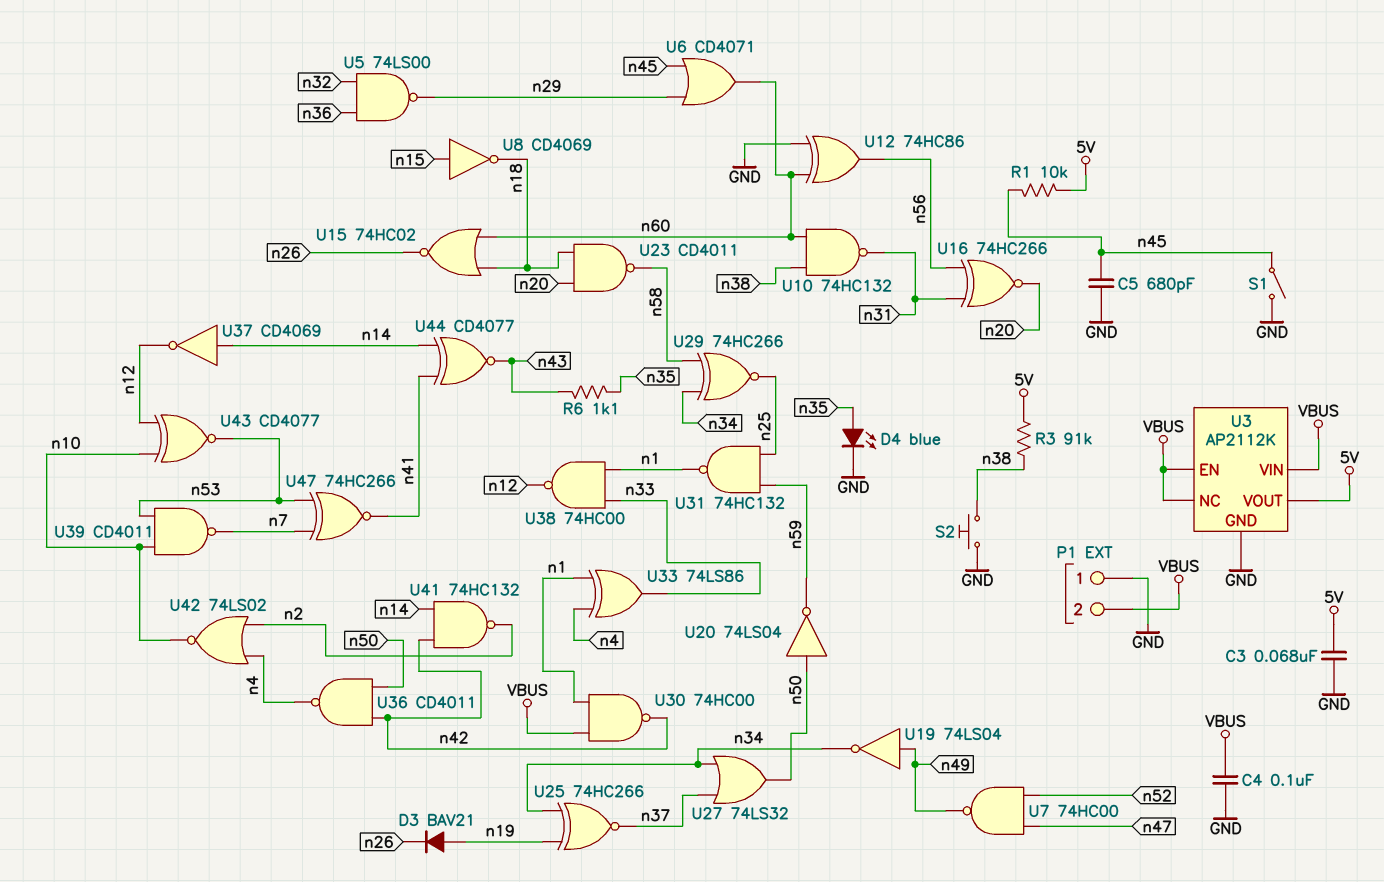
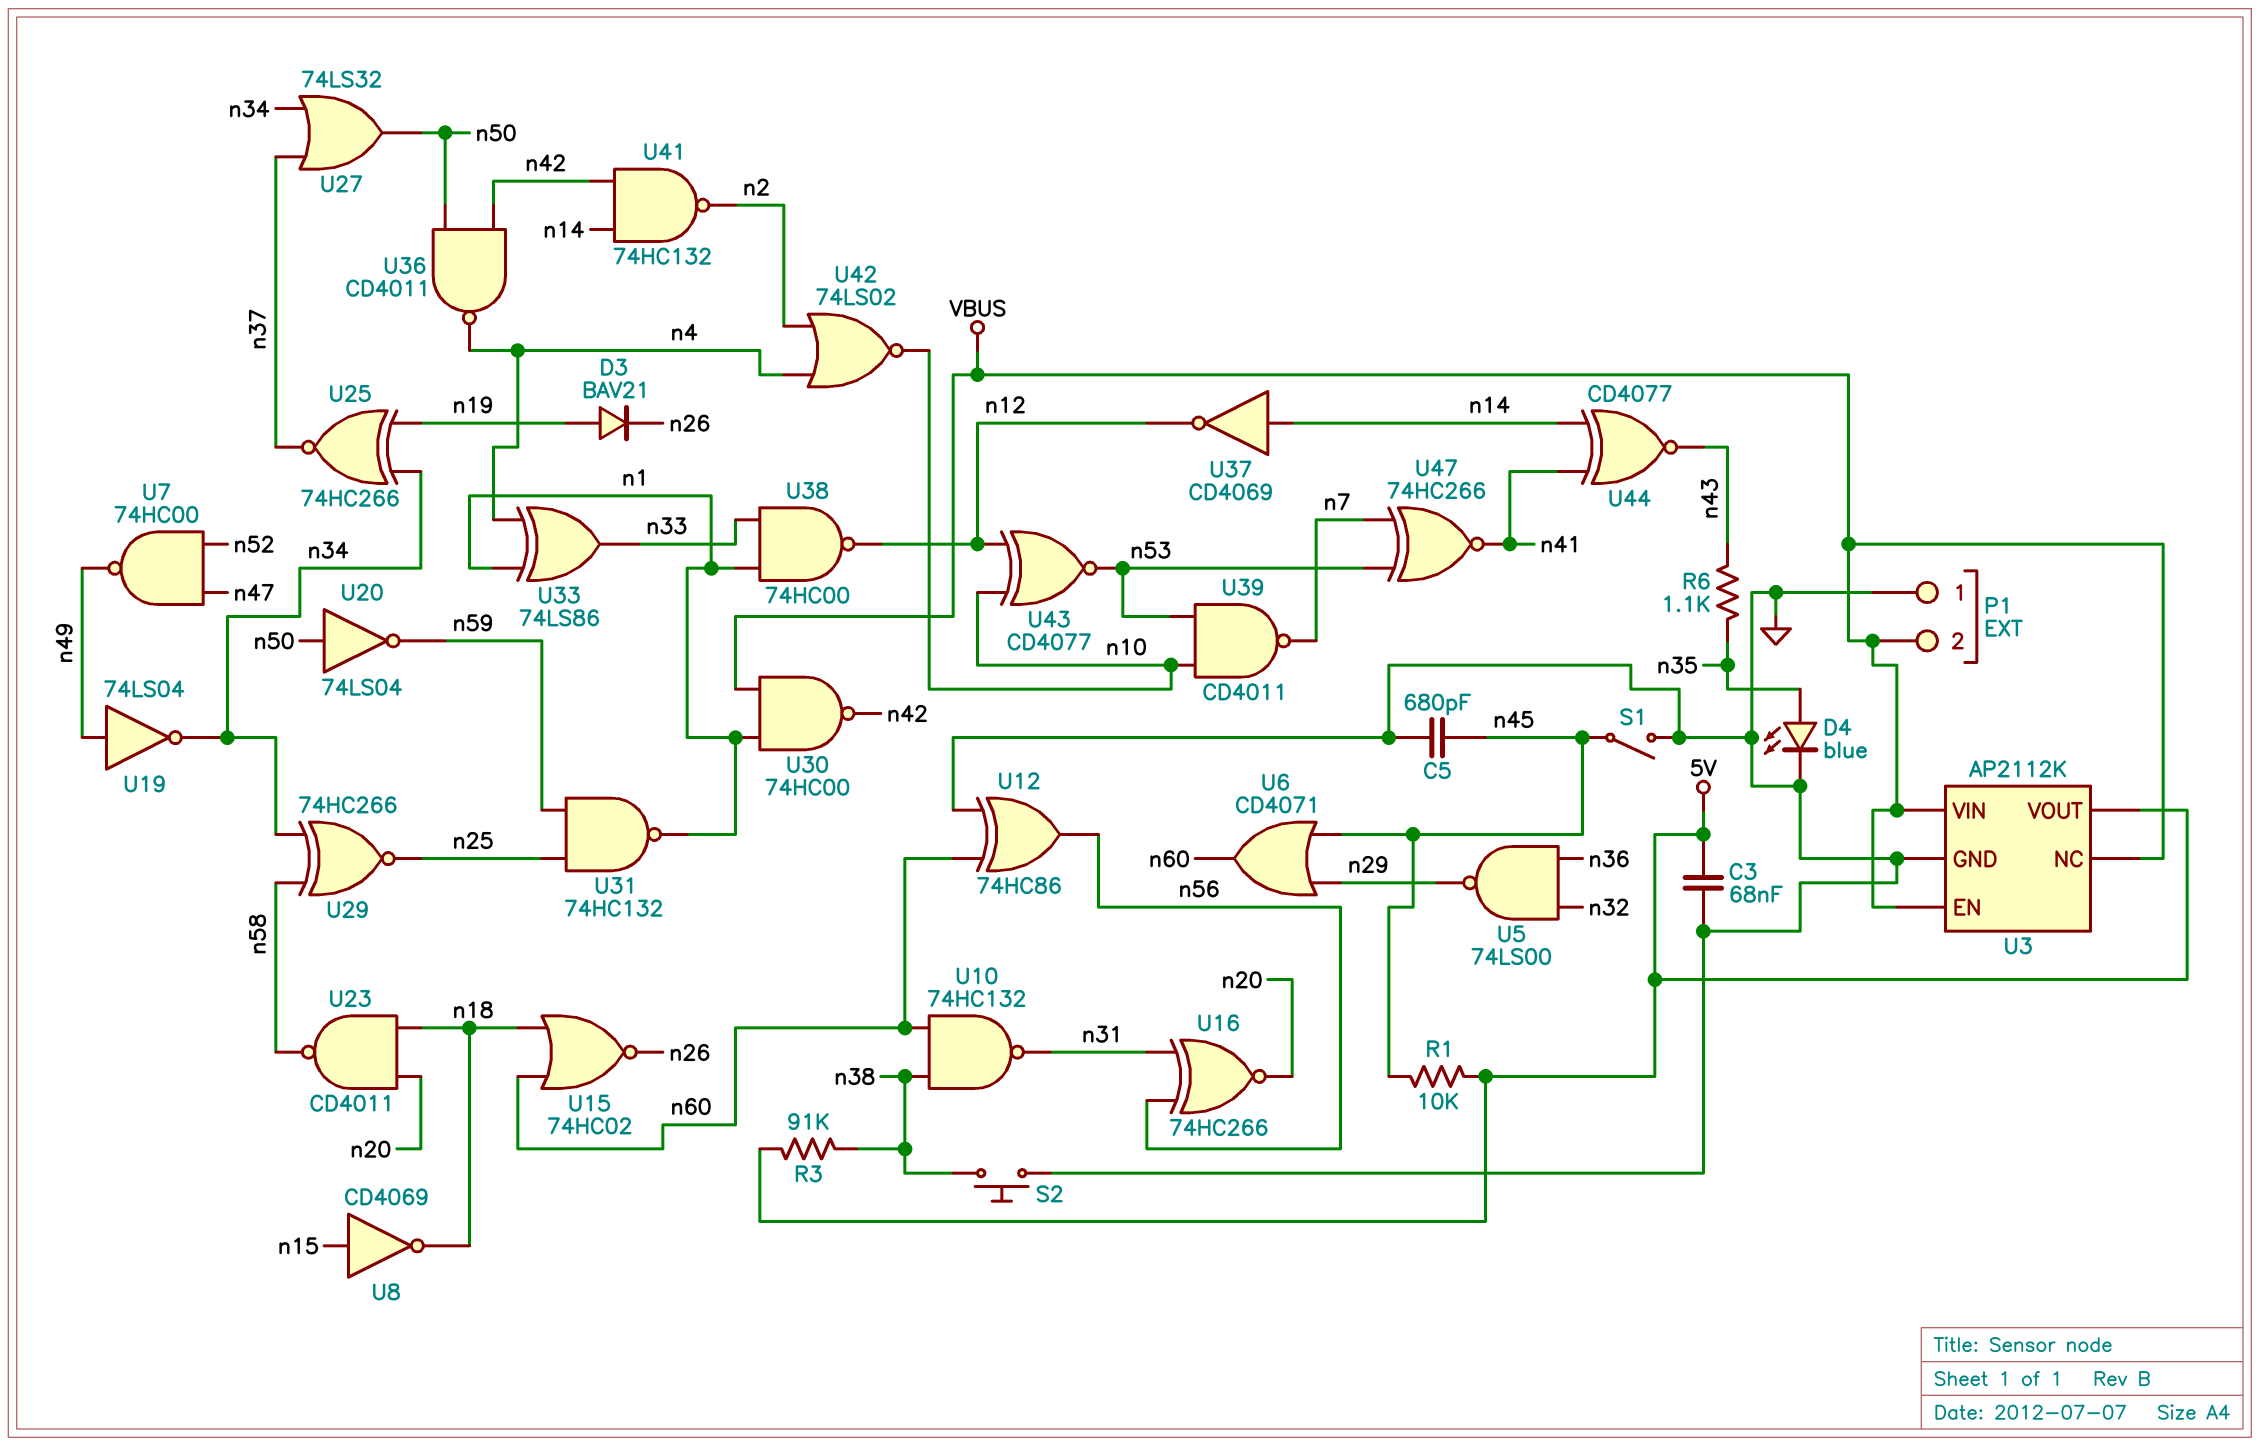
C4: 100nF (GND, VBUS) -> none

